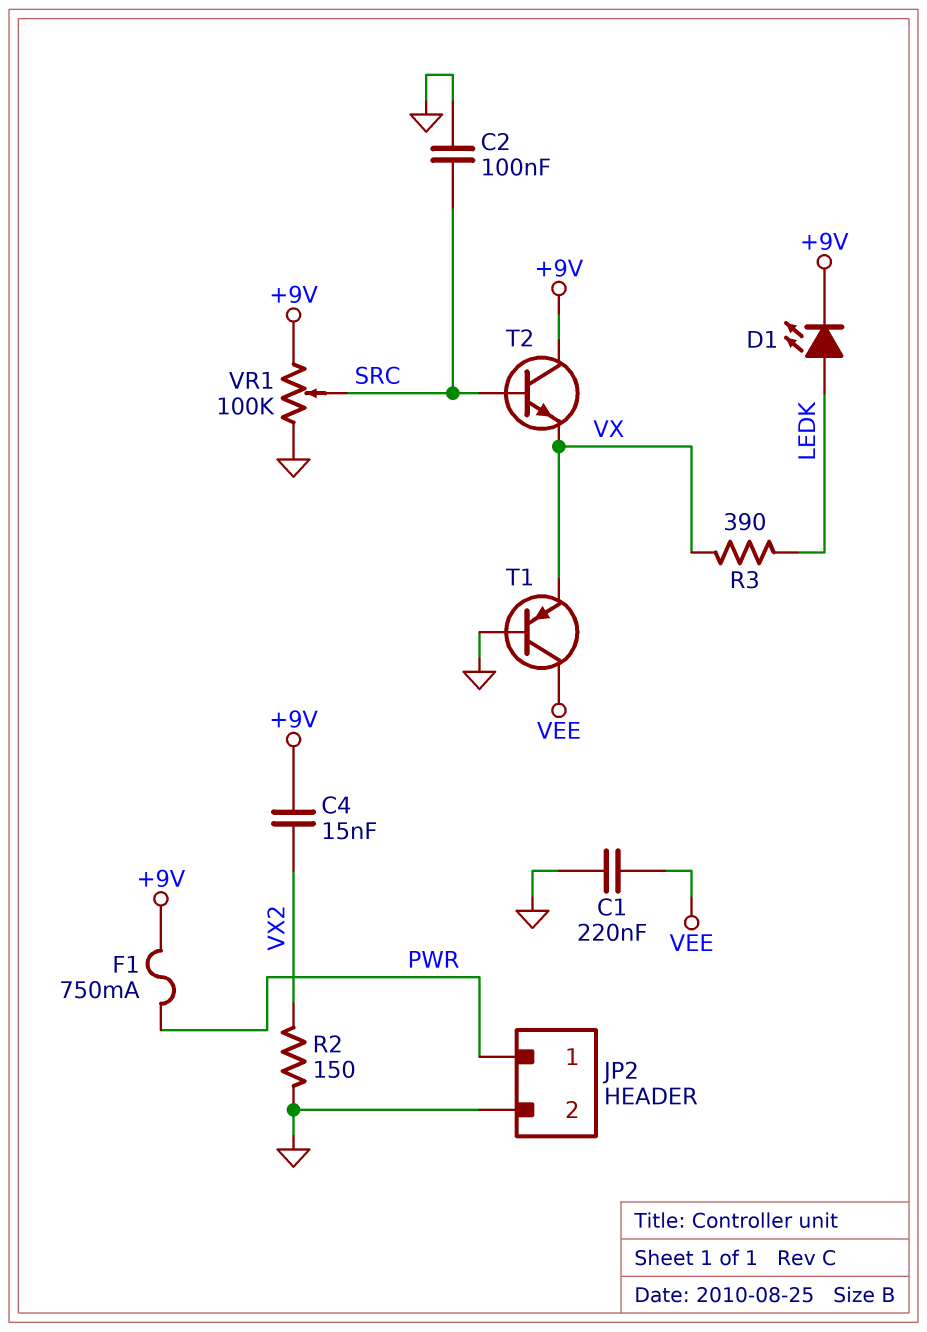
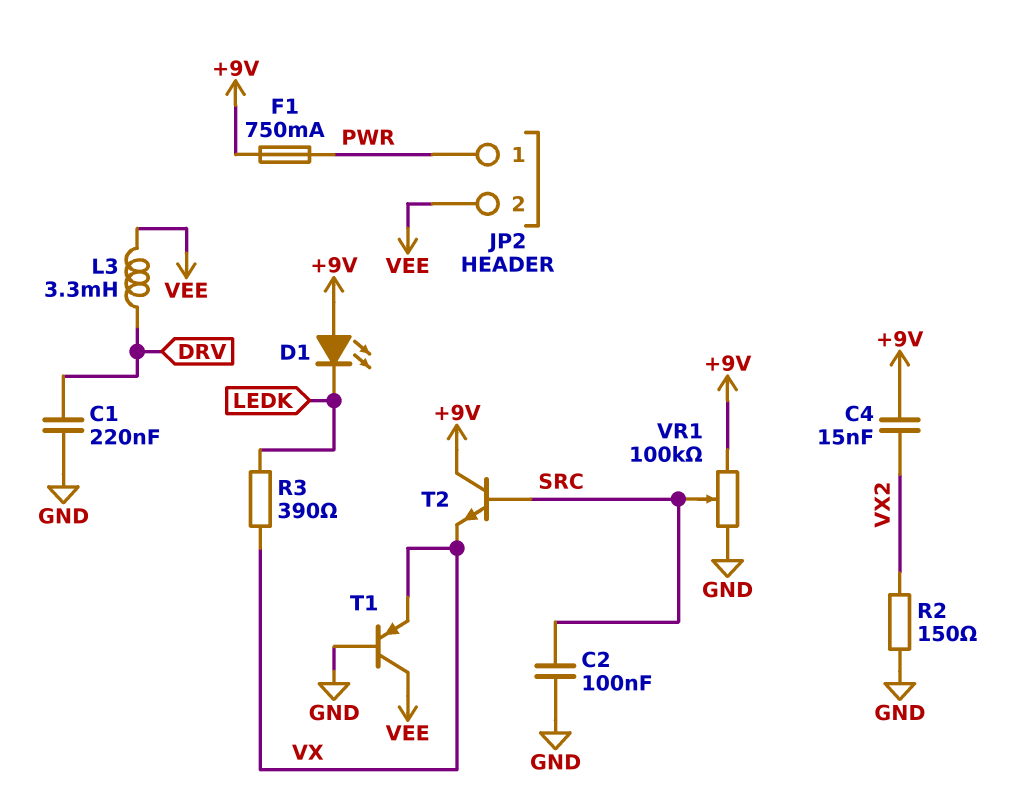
C1: 220nF (GND, VEE) -> 220nF (DRV, GND)
D1: LED (A LEDK, K +9V) -> LED (A +9V, K LEDK)
JP2 pin 2: GND -> VEE
L3: none -> 3.3mH (DRV, VEE)

